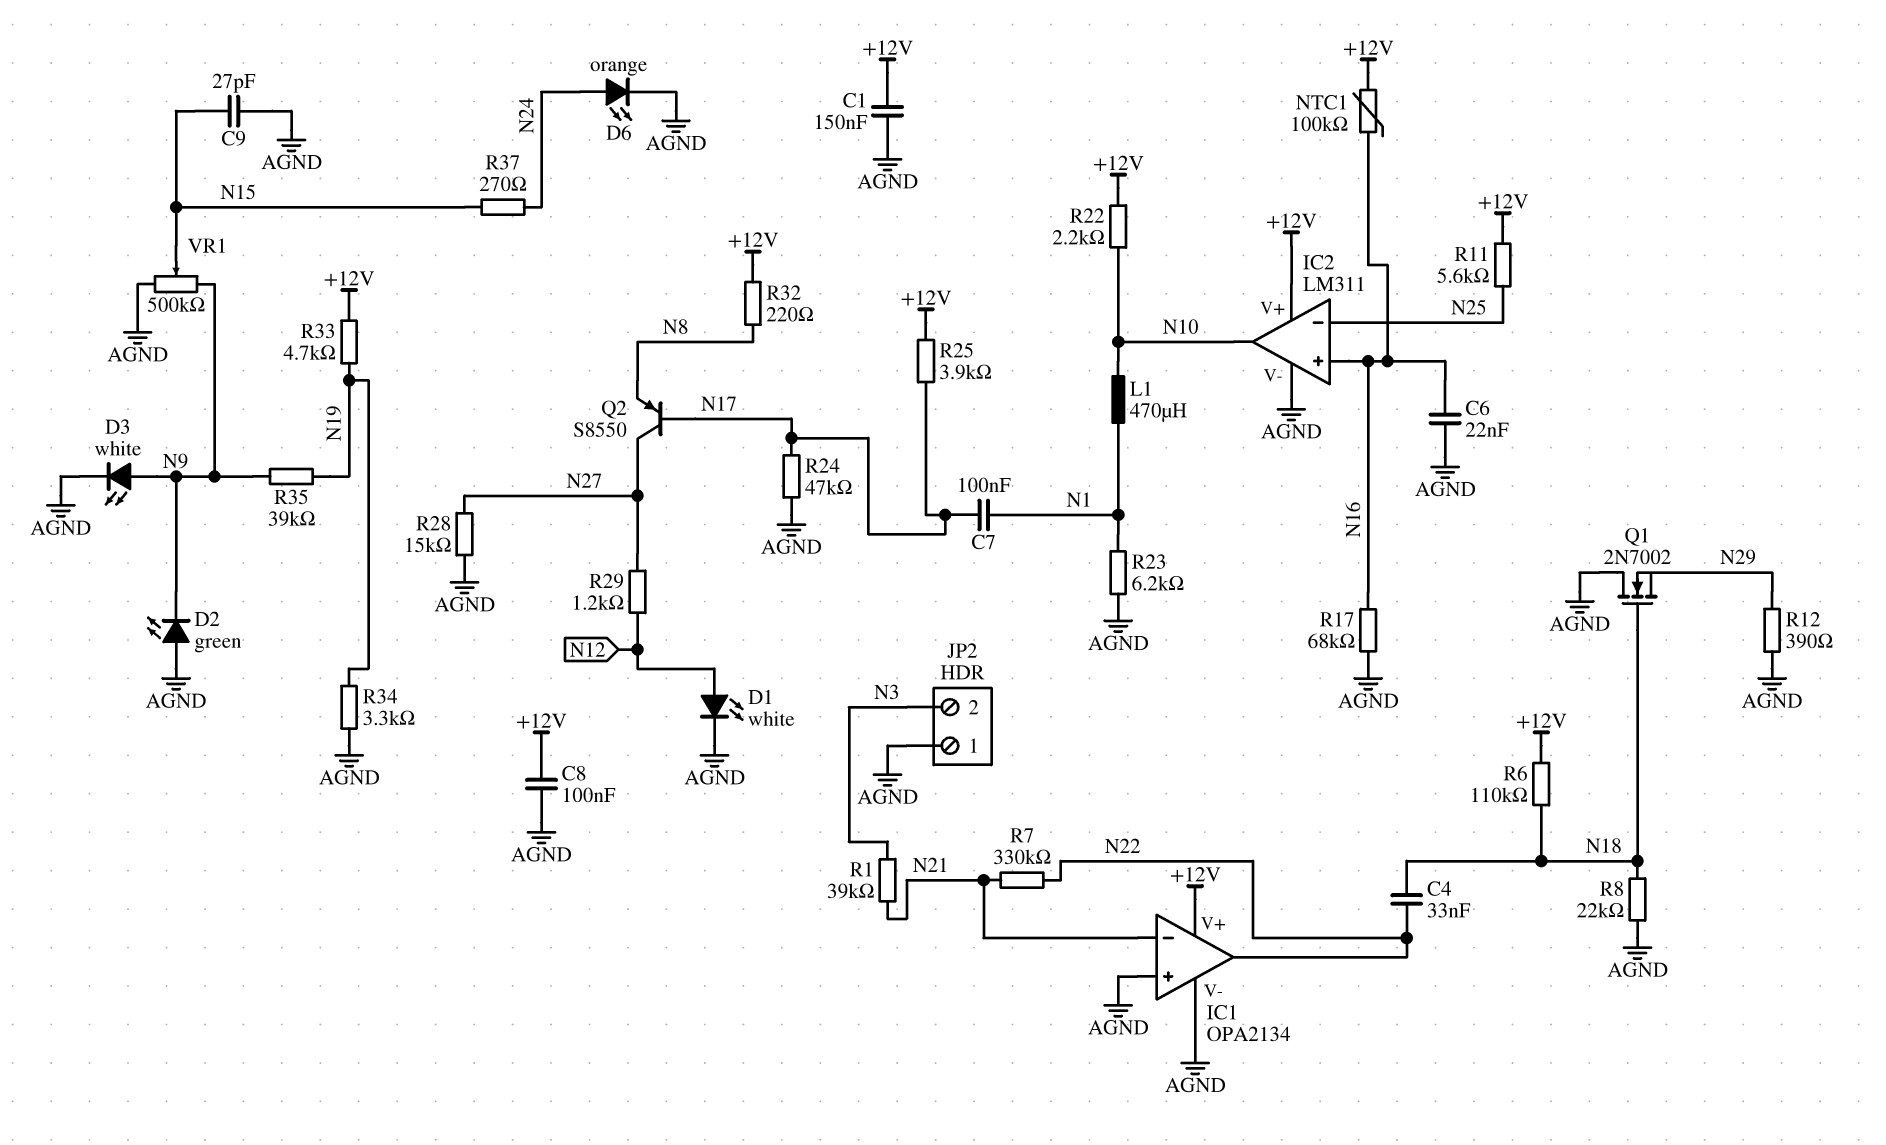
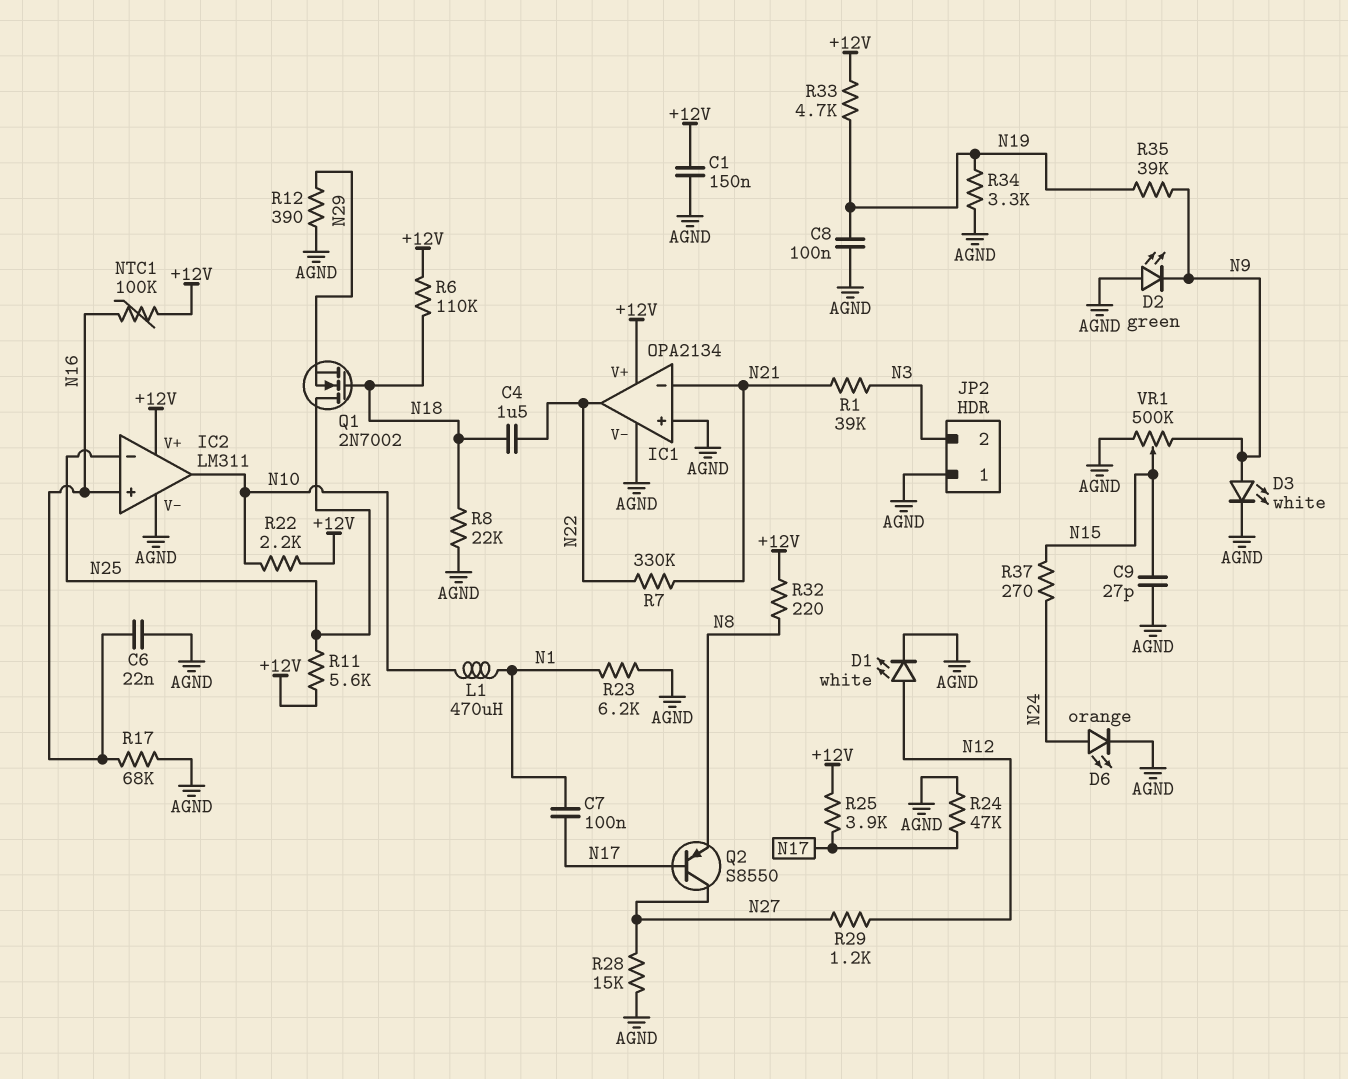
C4: 33nF (N18, N22) -> 1.5uF (N18, N22)
C8: 100nF (+12V, AGND) -> 100nF (AGND, N19)
Q1: NMOS 2N7002 (G N18, D AGND, S N29) -> NMOS 2N7002 (G N18, D N25, S N29)

